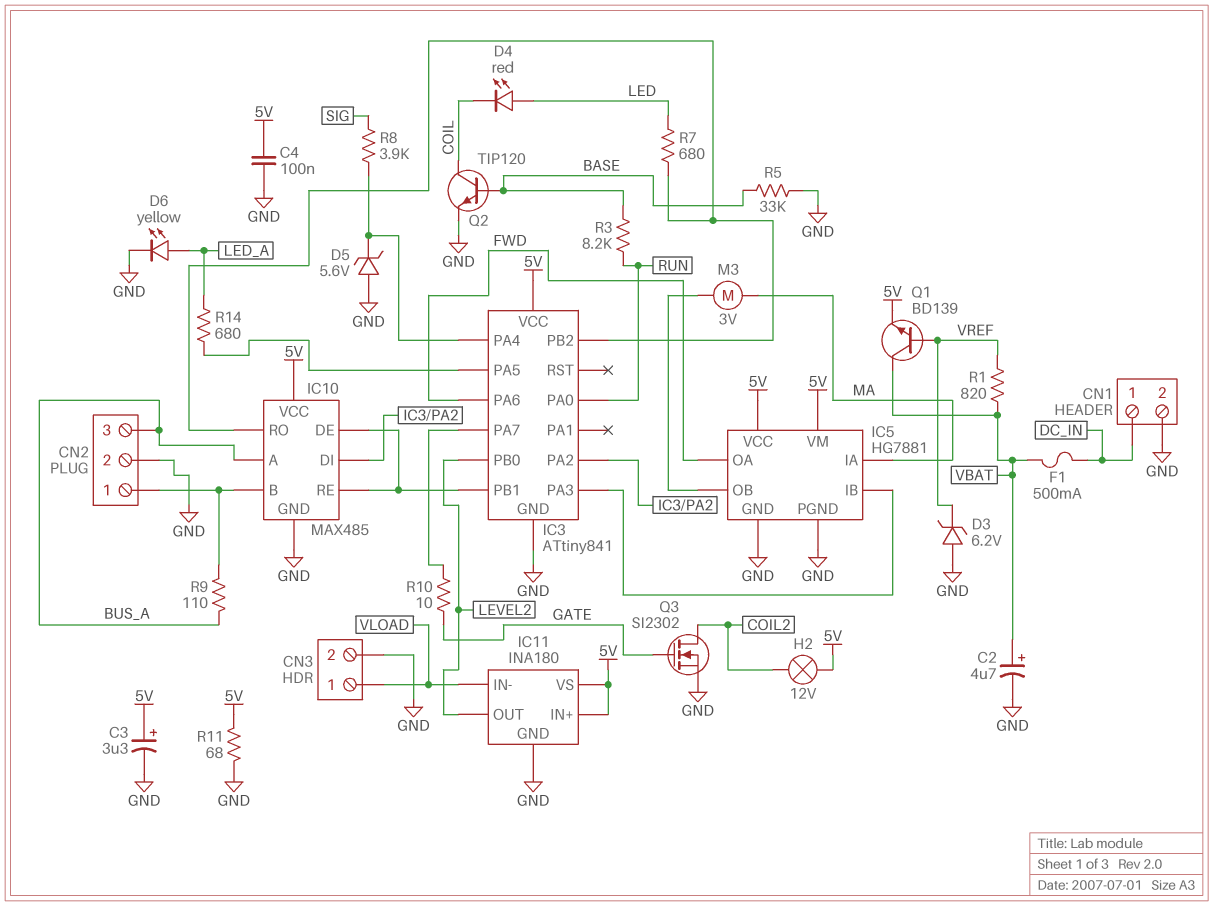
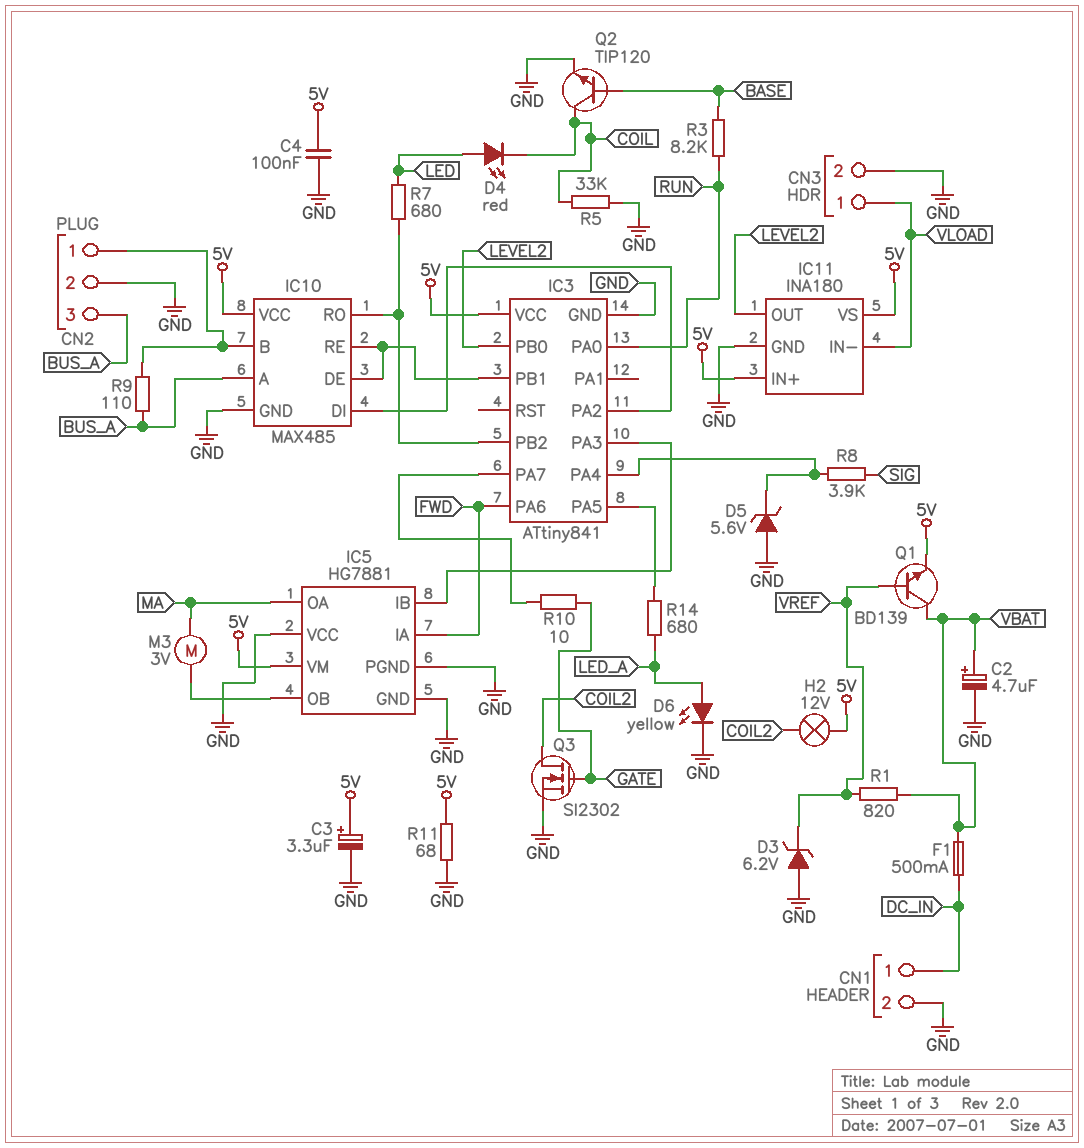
IC5 pin IA: MA -> FWD
IC5 pin OA: FWD -> MA
IC5 pin VCC: 5V -> GND
R5: 33k (BASE, GND) -> 33k (COIL, GND)

